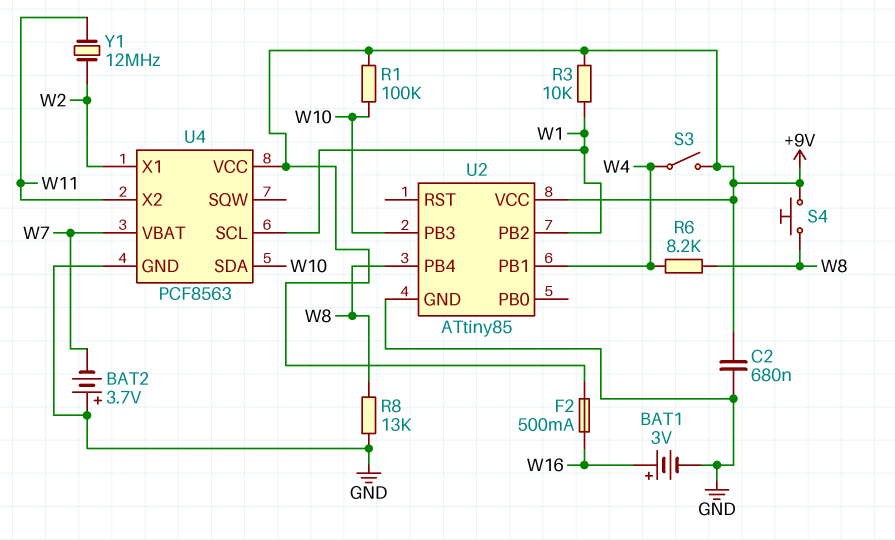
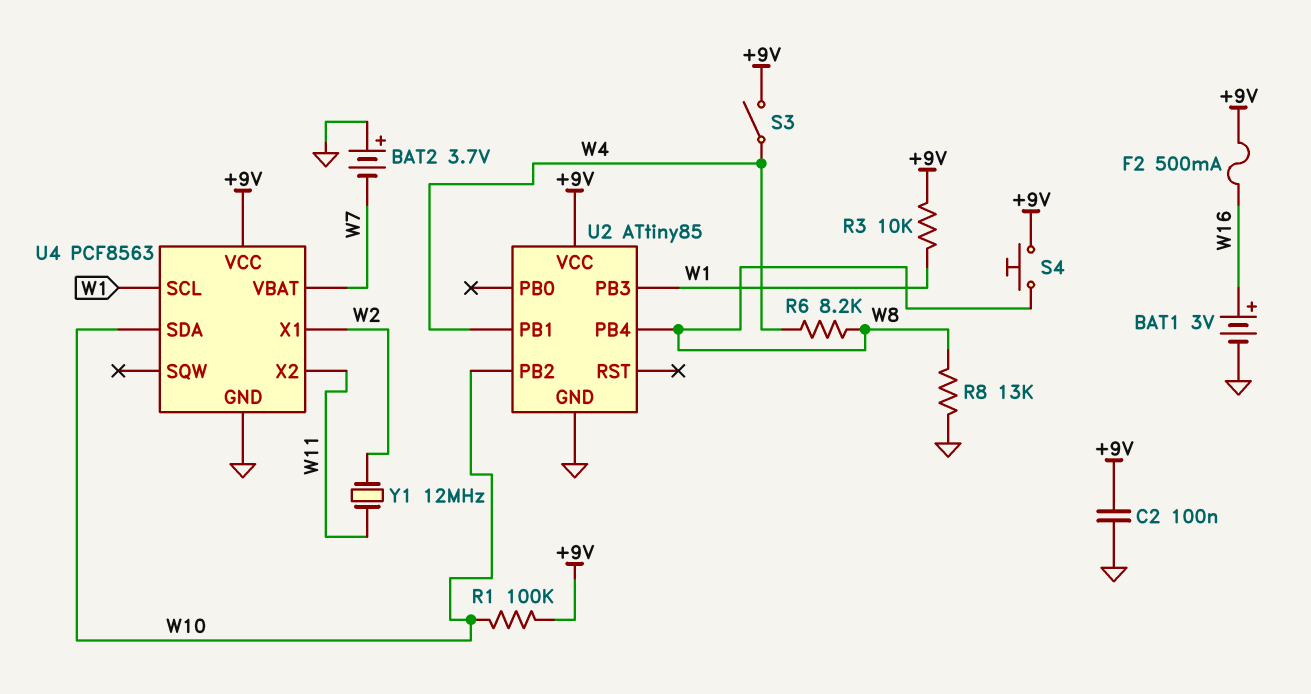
C2: 680nF (+9V, GND) -> 100nF (+9V, GND)
U2 pin PB2: W1 -> W10
U2 pin PB3: W10 -> W1

